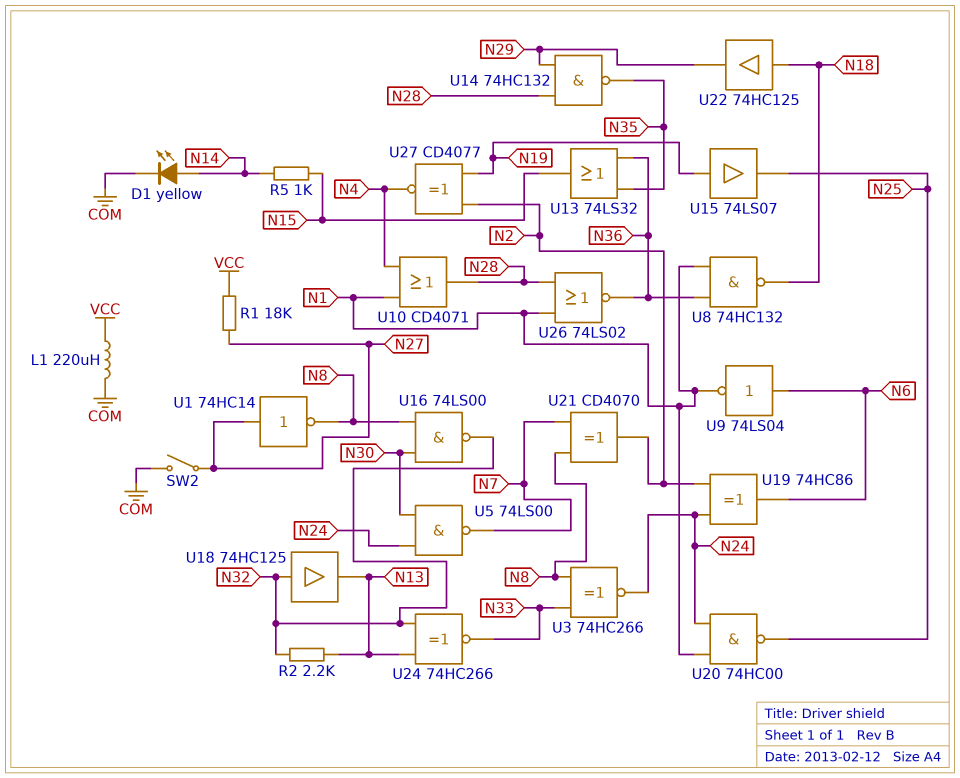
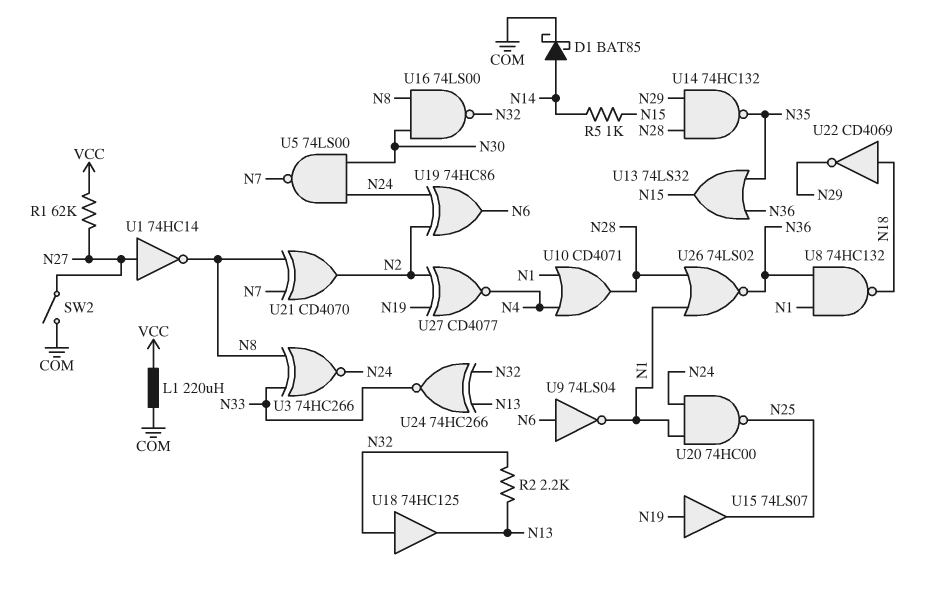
D1: LED yellow (A N14, K COM) -> schottky BAT85 (A N14, K COM)
R1: 18k (N27, VCC) -> 62k (N27, VCC)
U22: buffer 74HC125 (in N18, out N29) -> NOT CD4069 (in N18, out N29)

